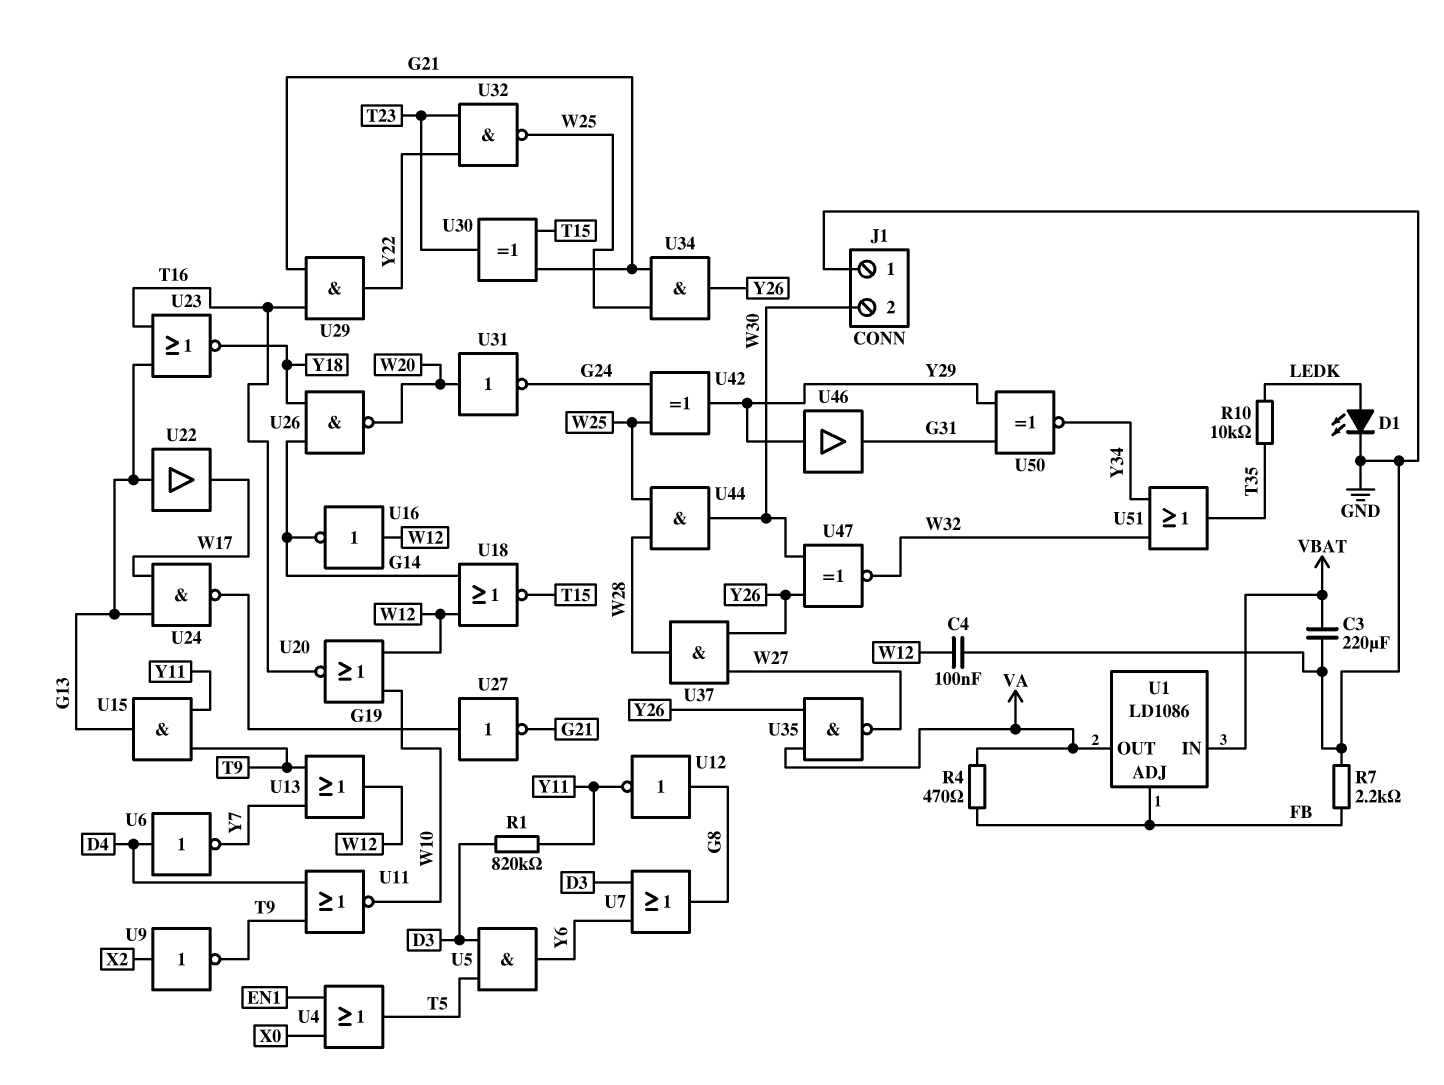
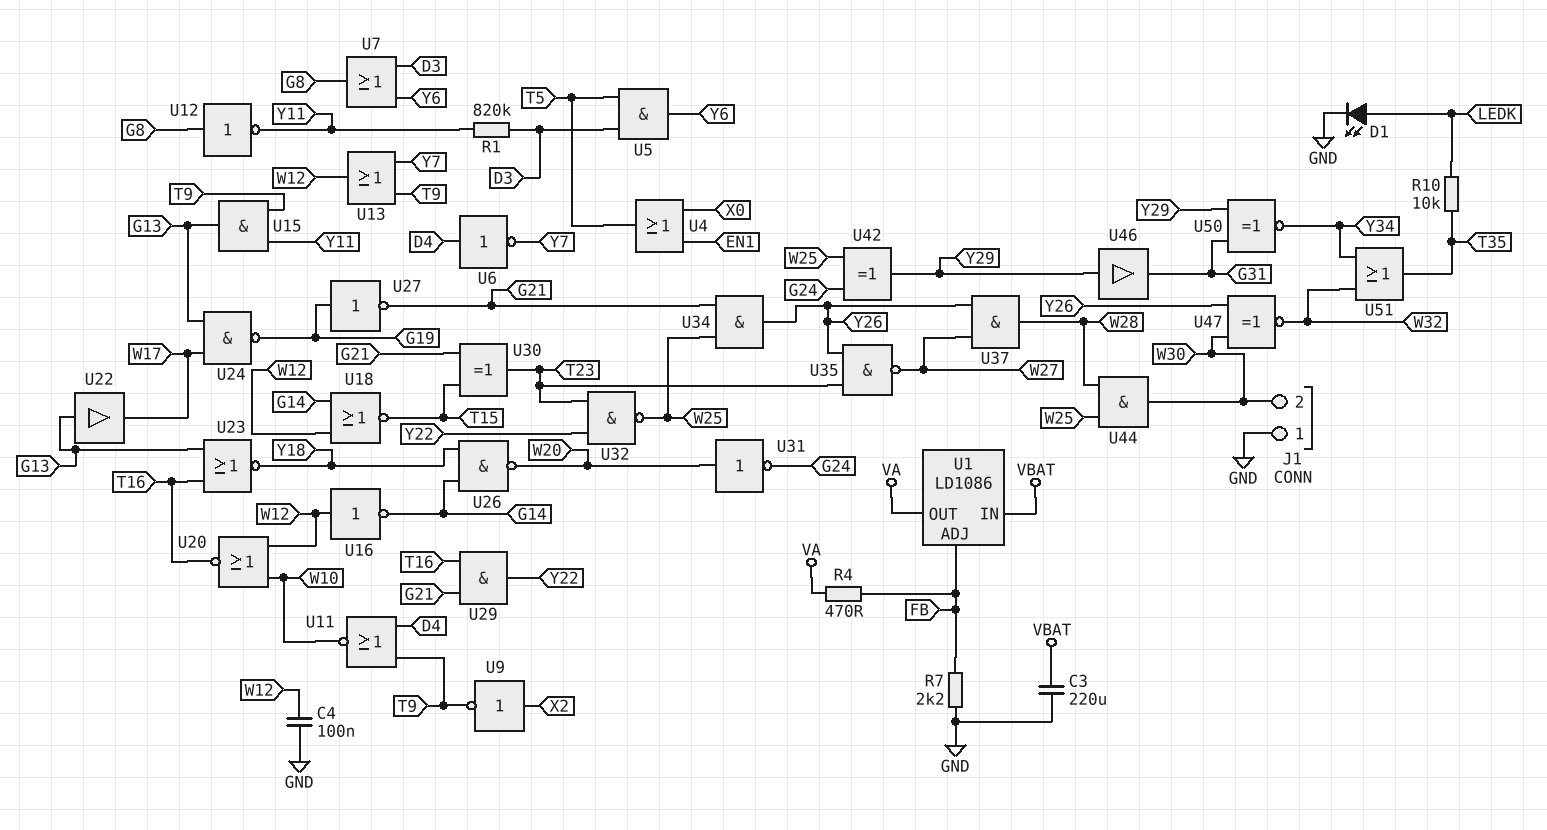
U35: NAND (in VA, in Y26, out W27) -> NAND (in T23, in Y26, out W27)

